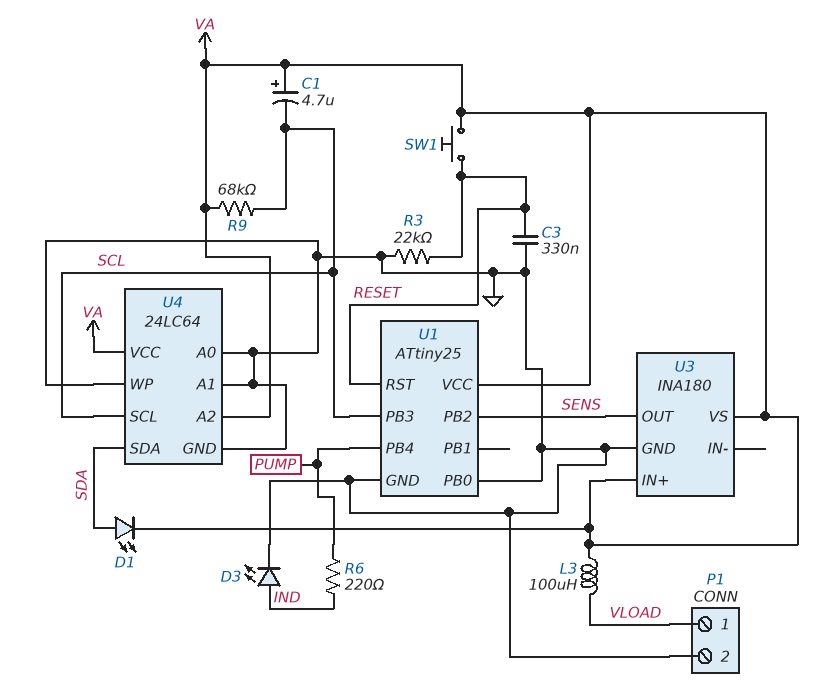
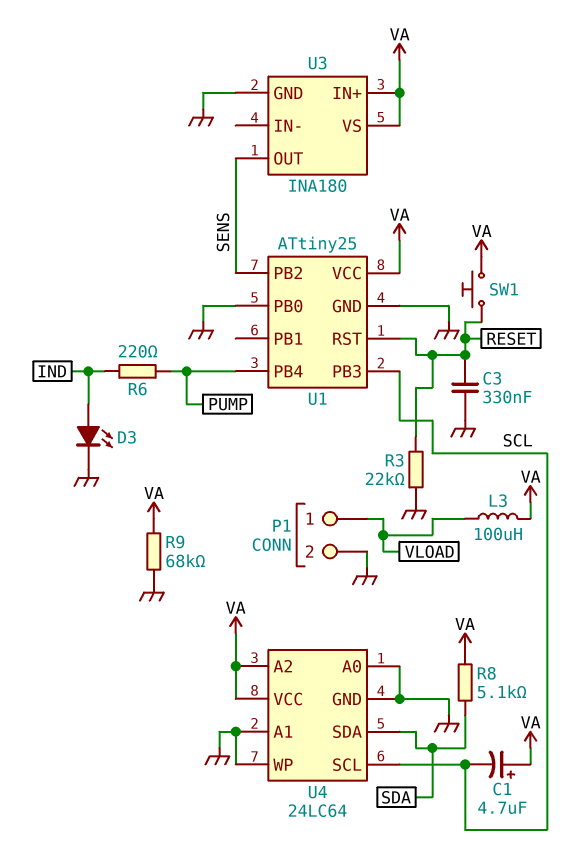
D1: LED (A SDA, K VA) -> none
R8: none -> 5.1k (SDA, VA)
R9: 68k (SCL, VA) -> 68k (GND, VA)

